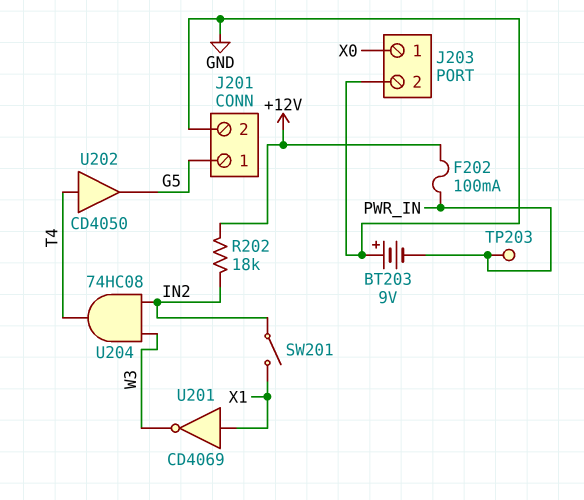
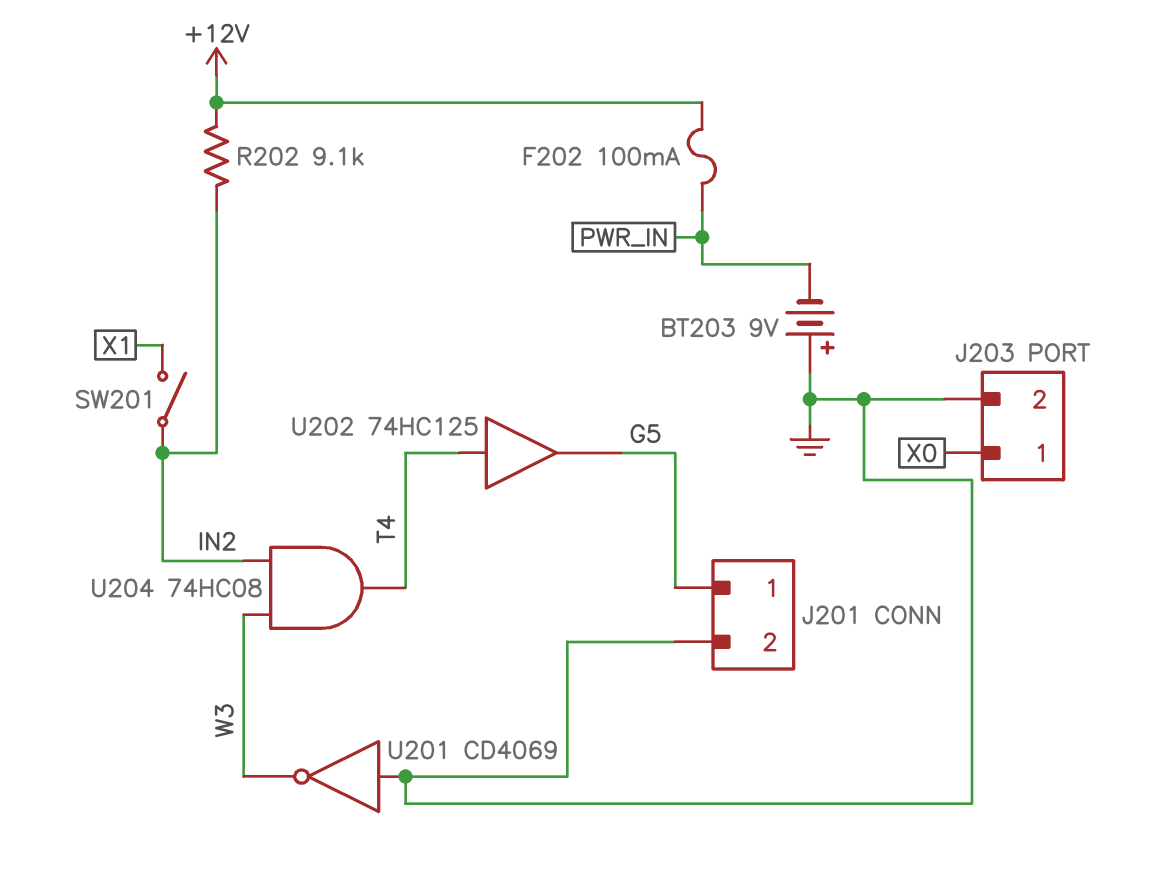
R202: 18k (+12V, IN2) -> 9.1k (+12V, IN2)
TP203: test point (PWR_IN) -> none
U201: NOT CD4069 (in X1, out W3) -> NOT CD4069 (in GND, out W3)
U202: buffer CD4050 (in T4, out G5) -> buffer 74HC125 (in T4, out G5)

